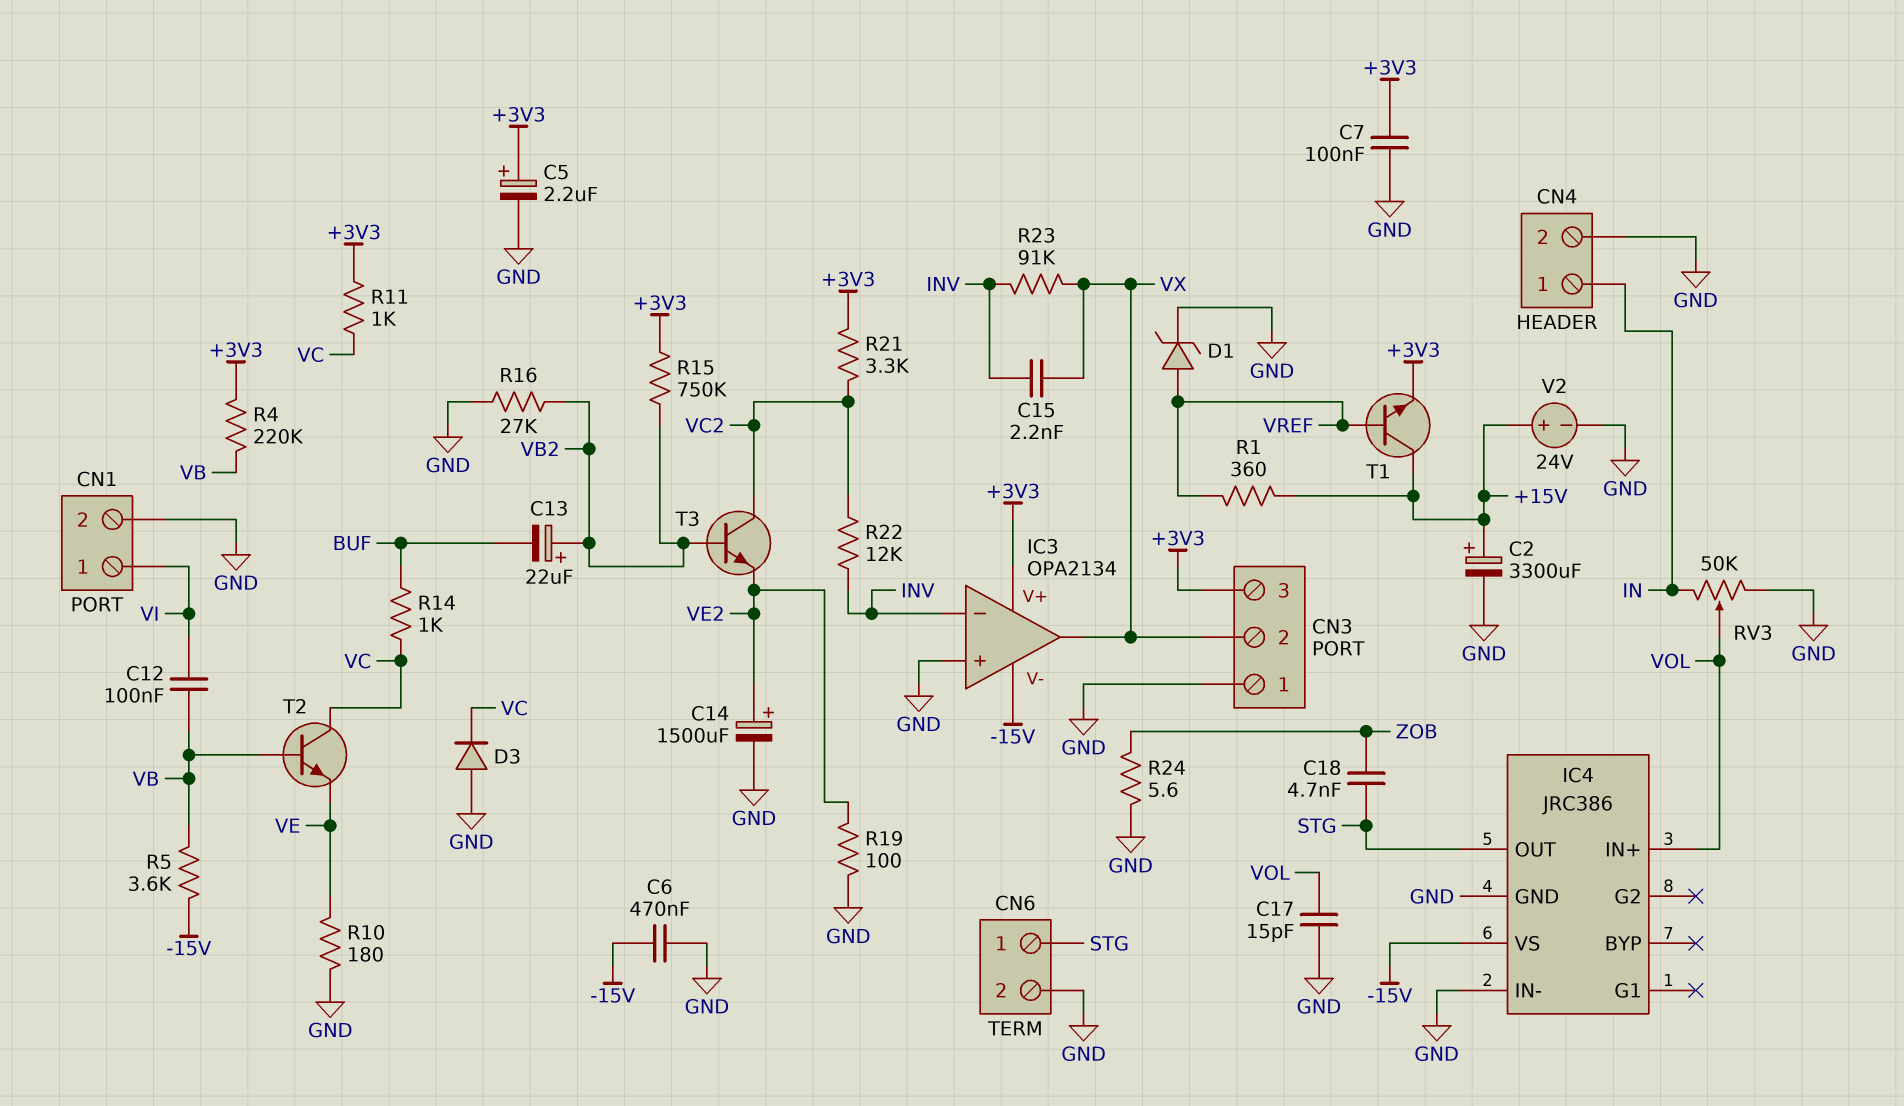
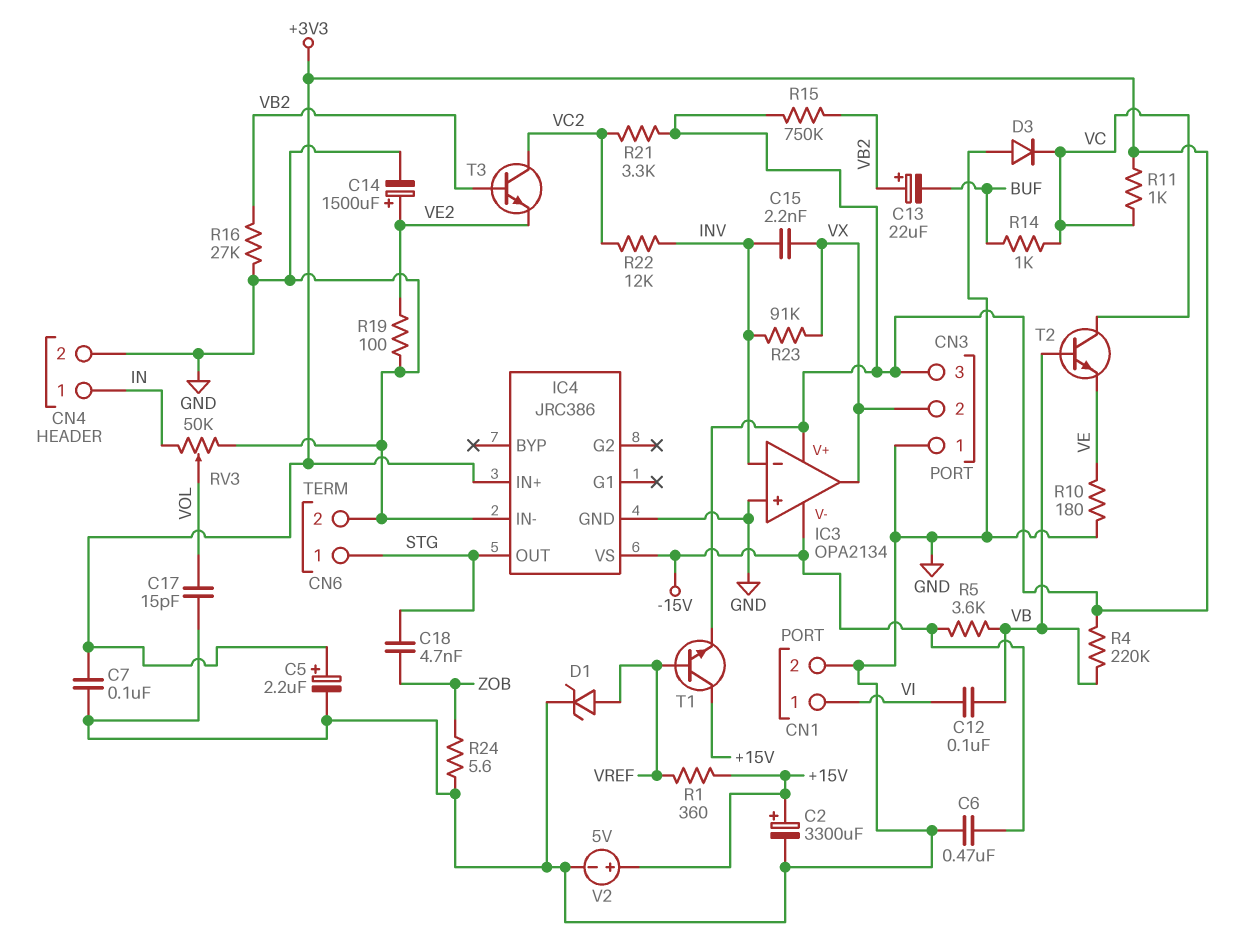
IC4 pin IN+: VOL -> +3V3
V2: 24V (plus +15V, minus GND) -> 5V (plus +15V, minus GND)

